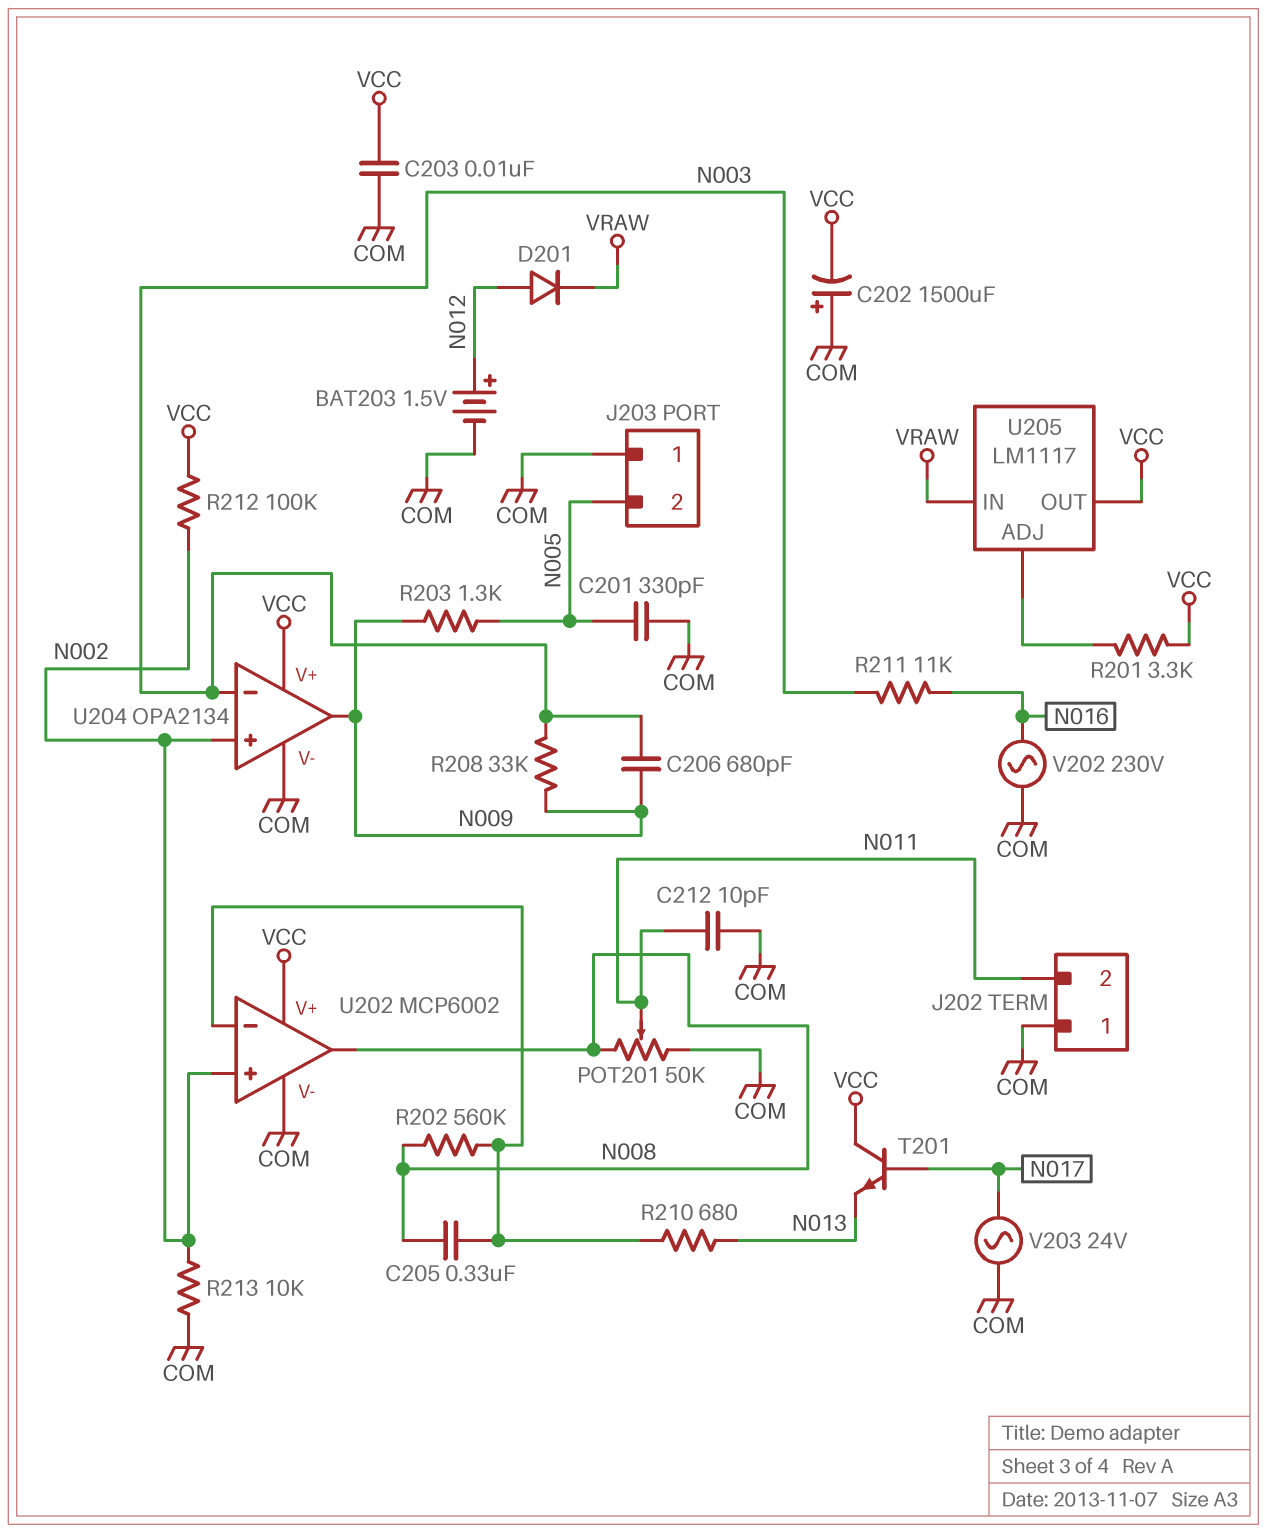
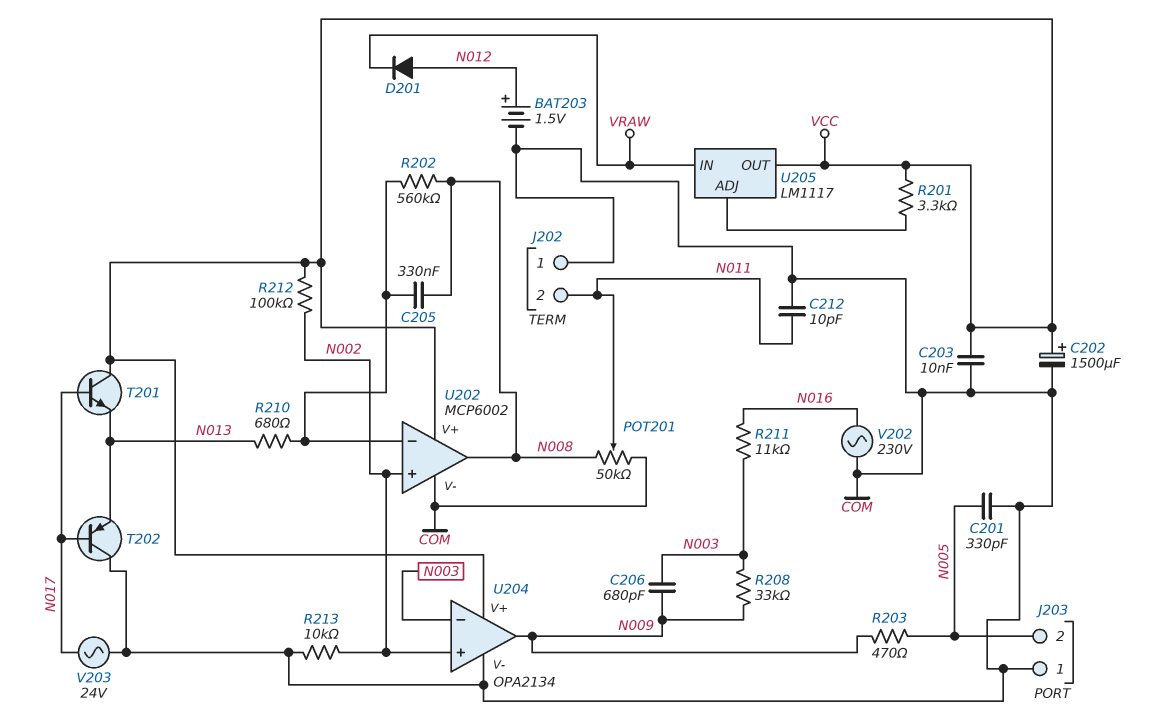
C202: 1500uF (plus COM, minus VCC) -> 1500uF (plus VCC, minus COM)
R203: 1.3k (N005, N009) -> 470 (N005, N009)
T202: none -> PNP (B N017, C COM, E N013)

